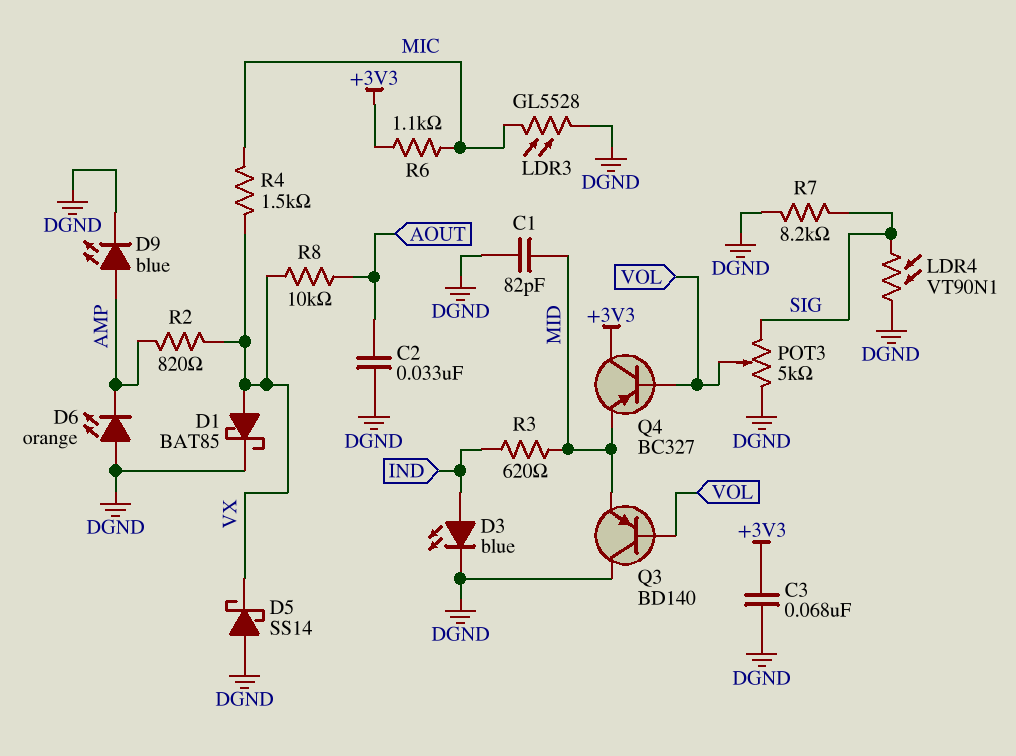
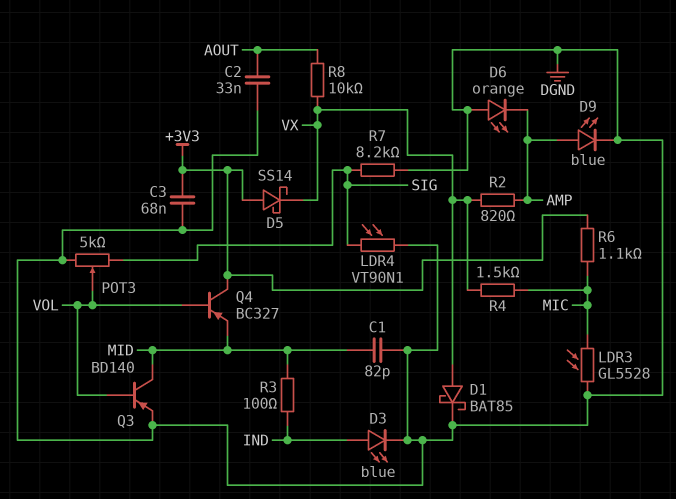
D5: schottky SS14 (A DGND, K VX) -> schottky SS14 (A +3V3, K VX)
Q3: PNP BD140 (B VOL, C DGND, E MID) -> PNP BD140 (B VOL, C MID, E DGND)
R3: 620 (IND, MID) -> 100 (IND, MID)

